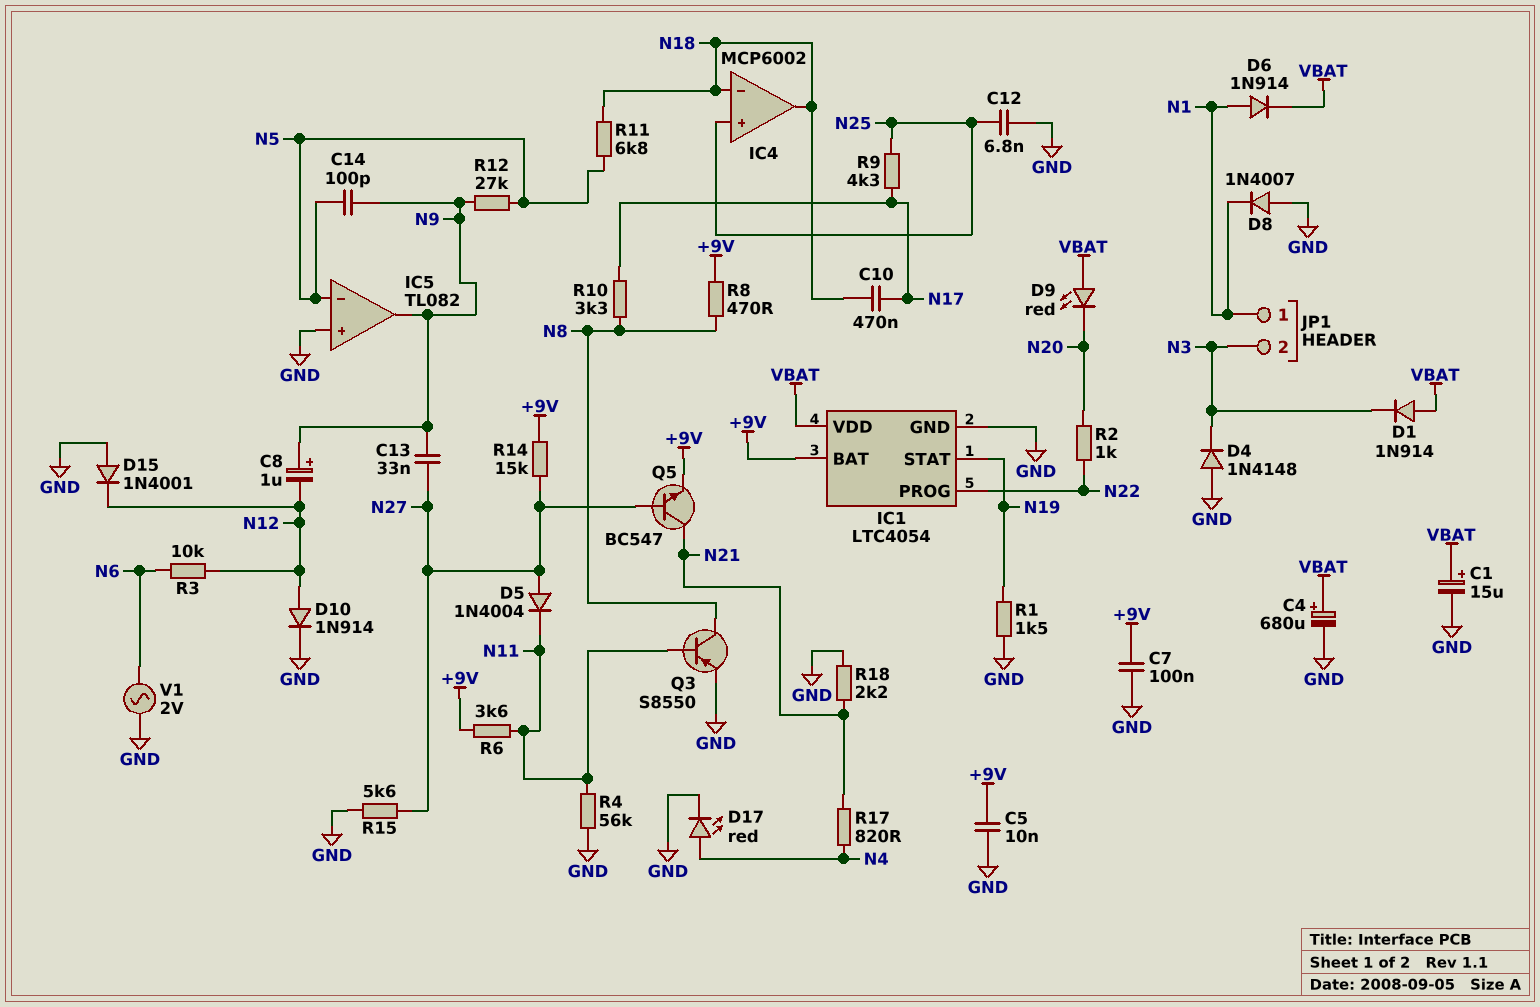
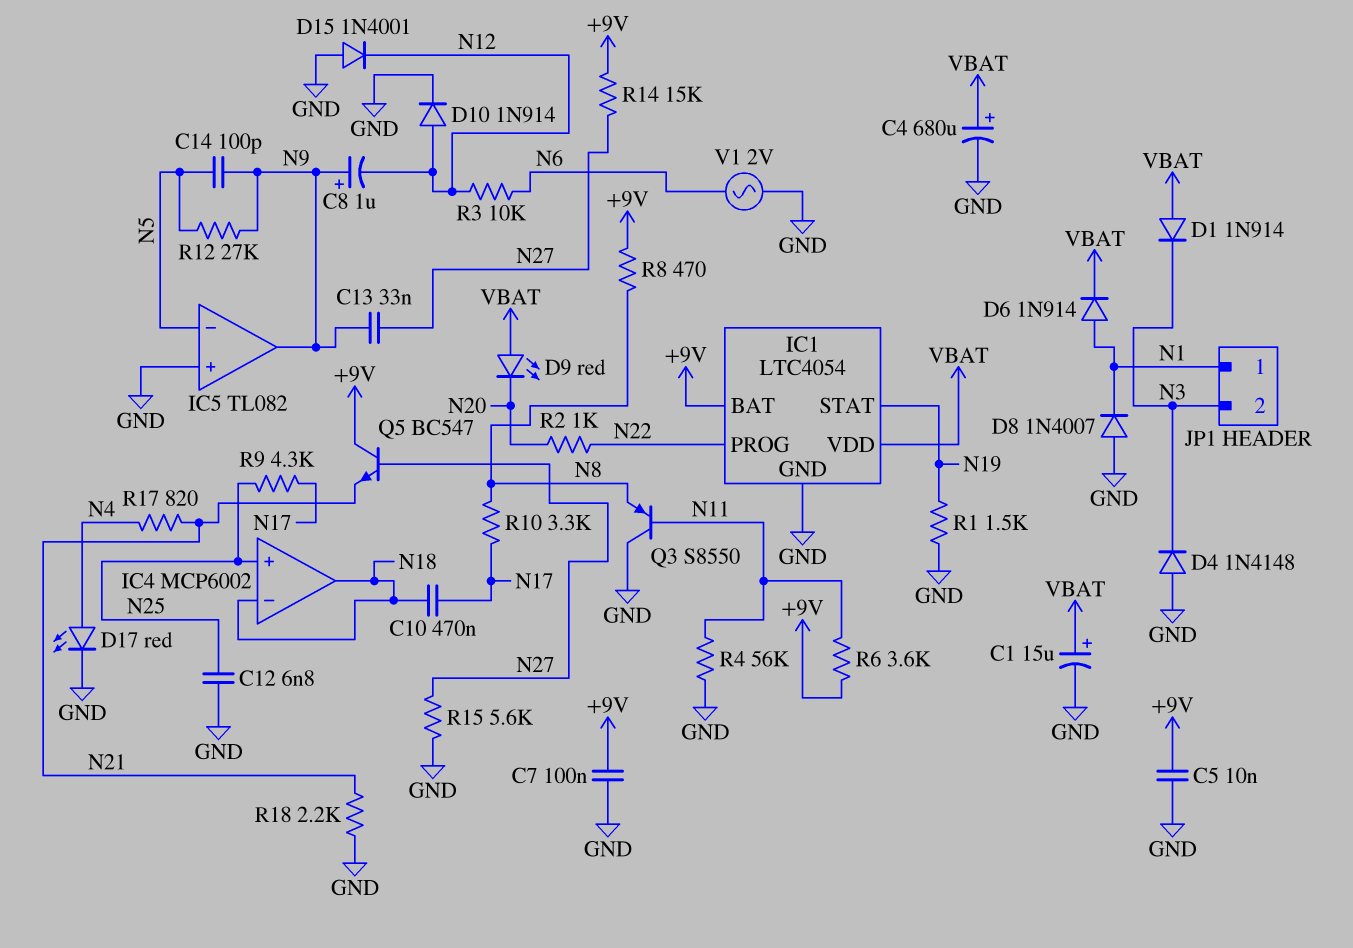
D5: diode 1N4004 (A N27, K N11) -> none
Q3: PNP S8550 (B N11, C N8, E GND) -> PNP S8550 (B N11, C GND, E N8)
Q5: NPN BC547 (B N27, C N21, E +9V) -> NPN BC547 (B N27, C +9V, E N21)
R11: 6.8k (N5, N18) -> none

